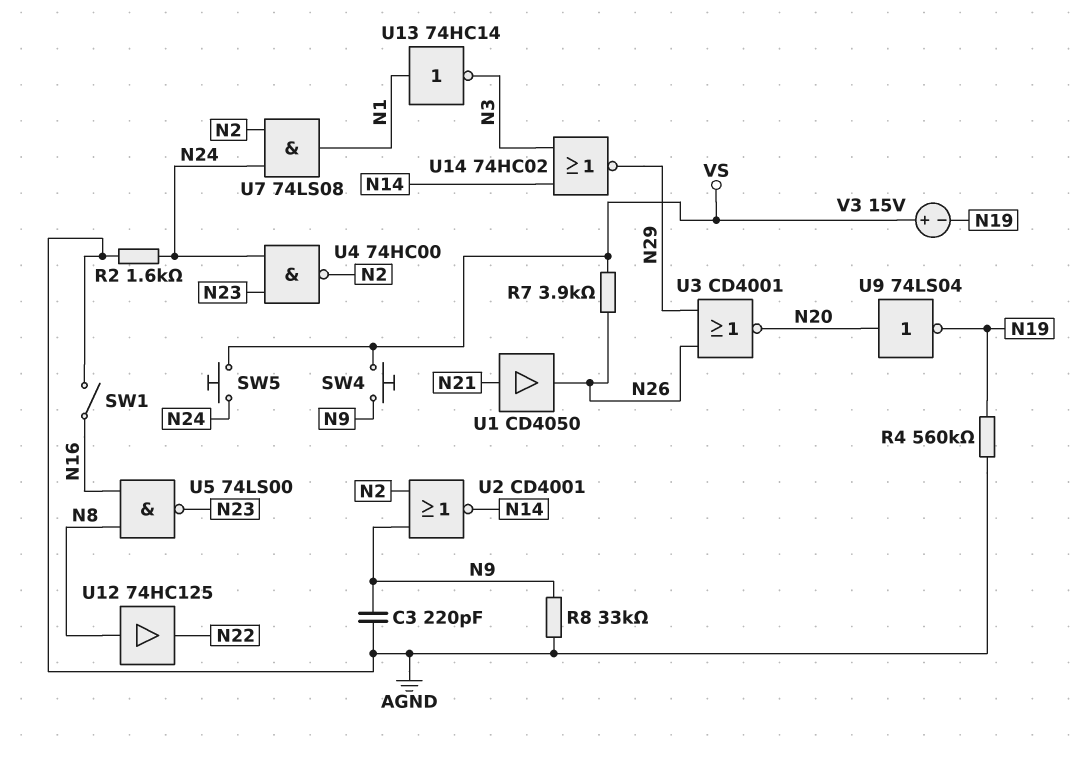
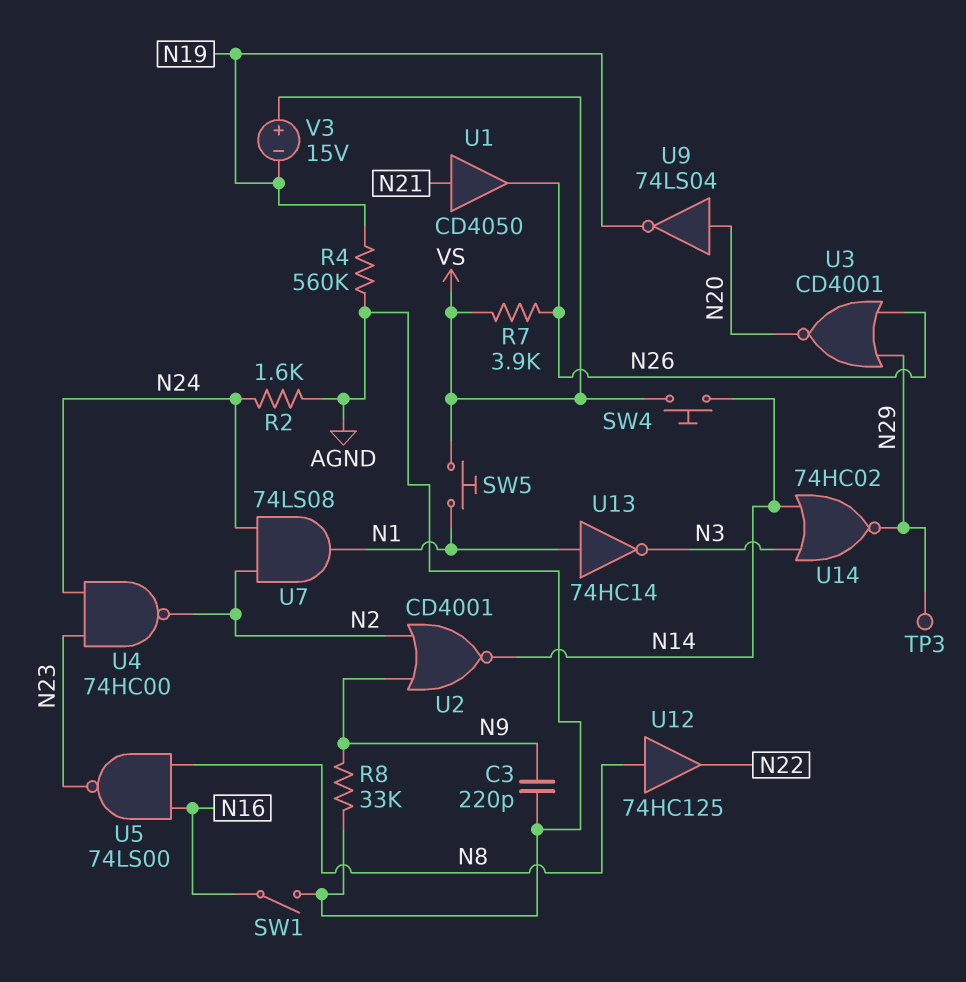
SW4: button (N9, VS) -> button (N14, VS)
SW5: button (N24, VS) -> button (N1, VS)
TP3: none -> test point (N29)

